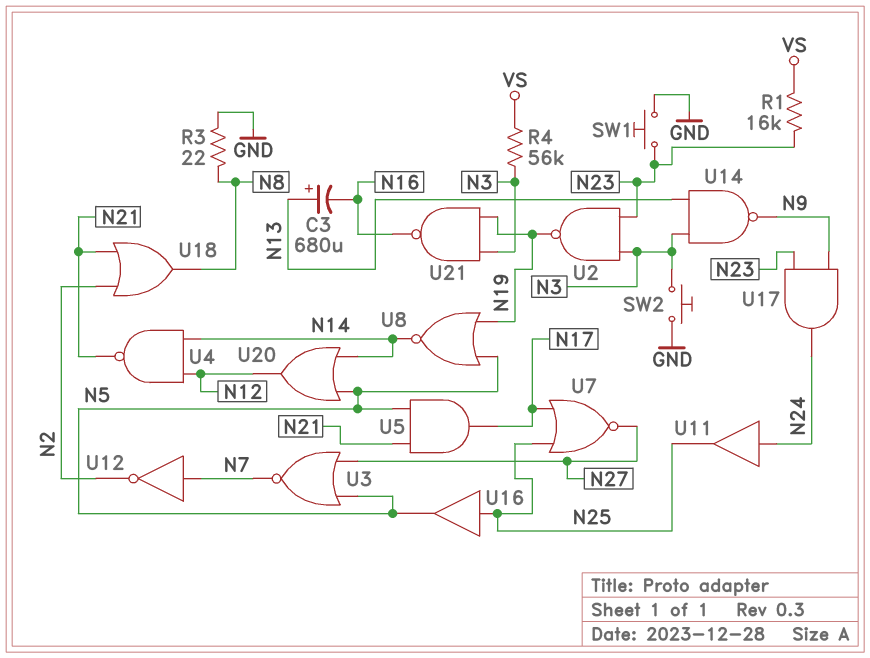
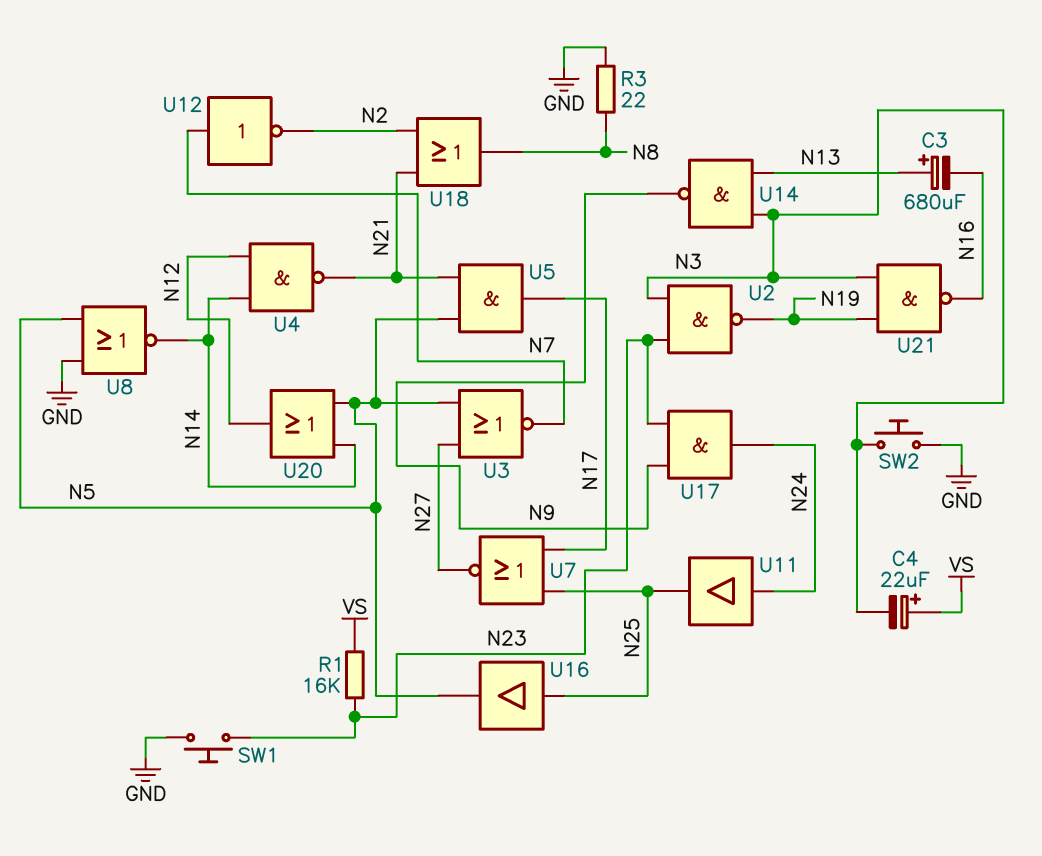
C4: none -> 22uF (plus VS, minus N3)
R4: 56k (N3, VS) -> none
U8: NOR (in N5, in N19, out N14) -> NOR (in GND, in N5, out N14)

